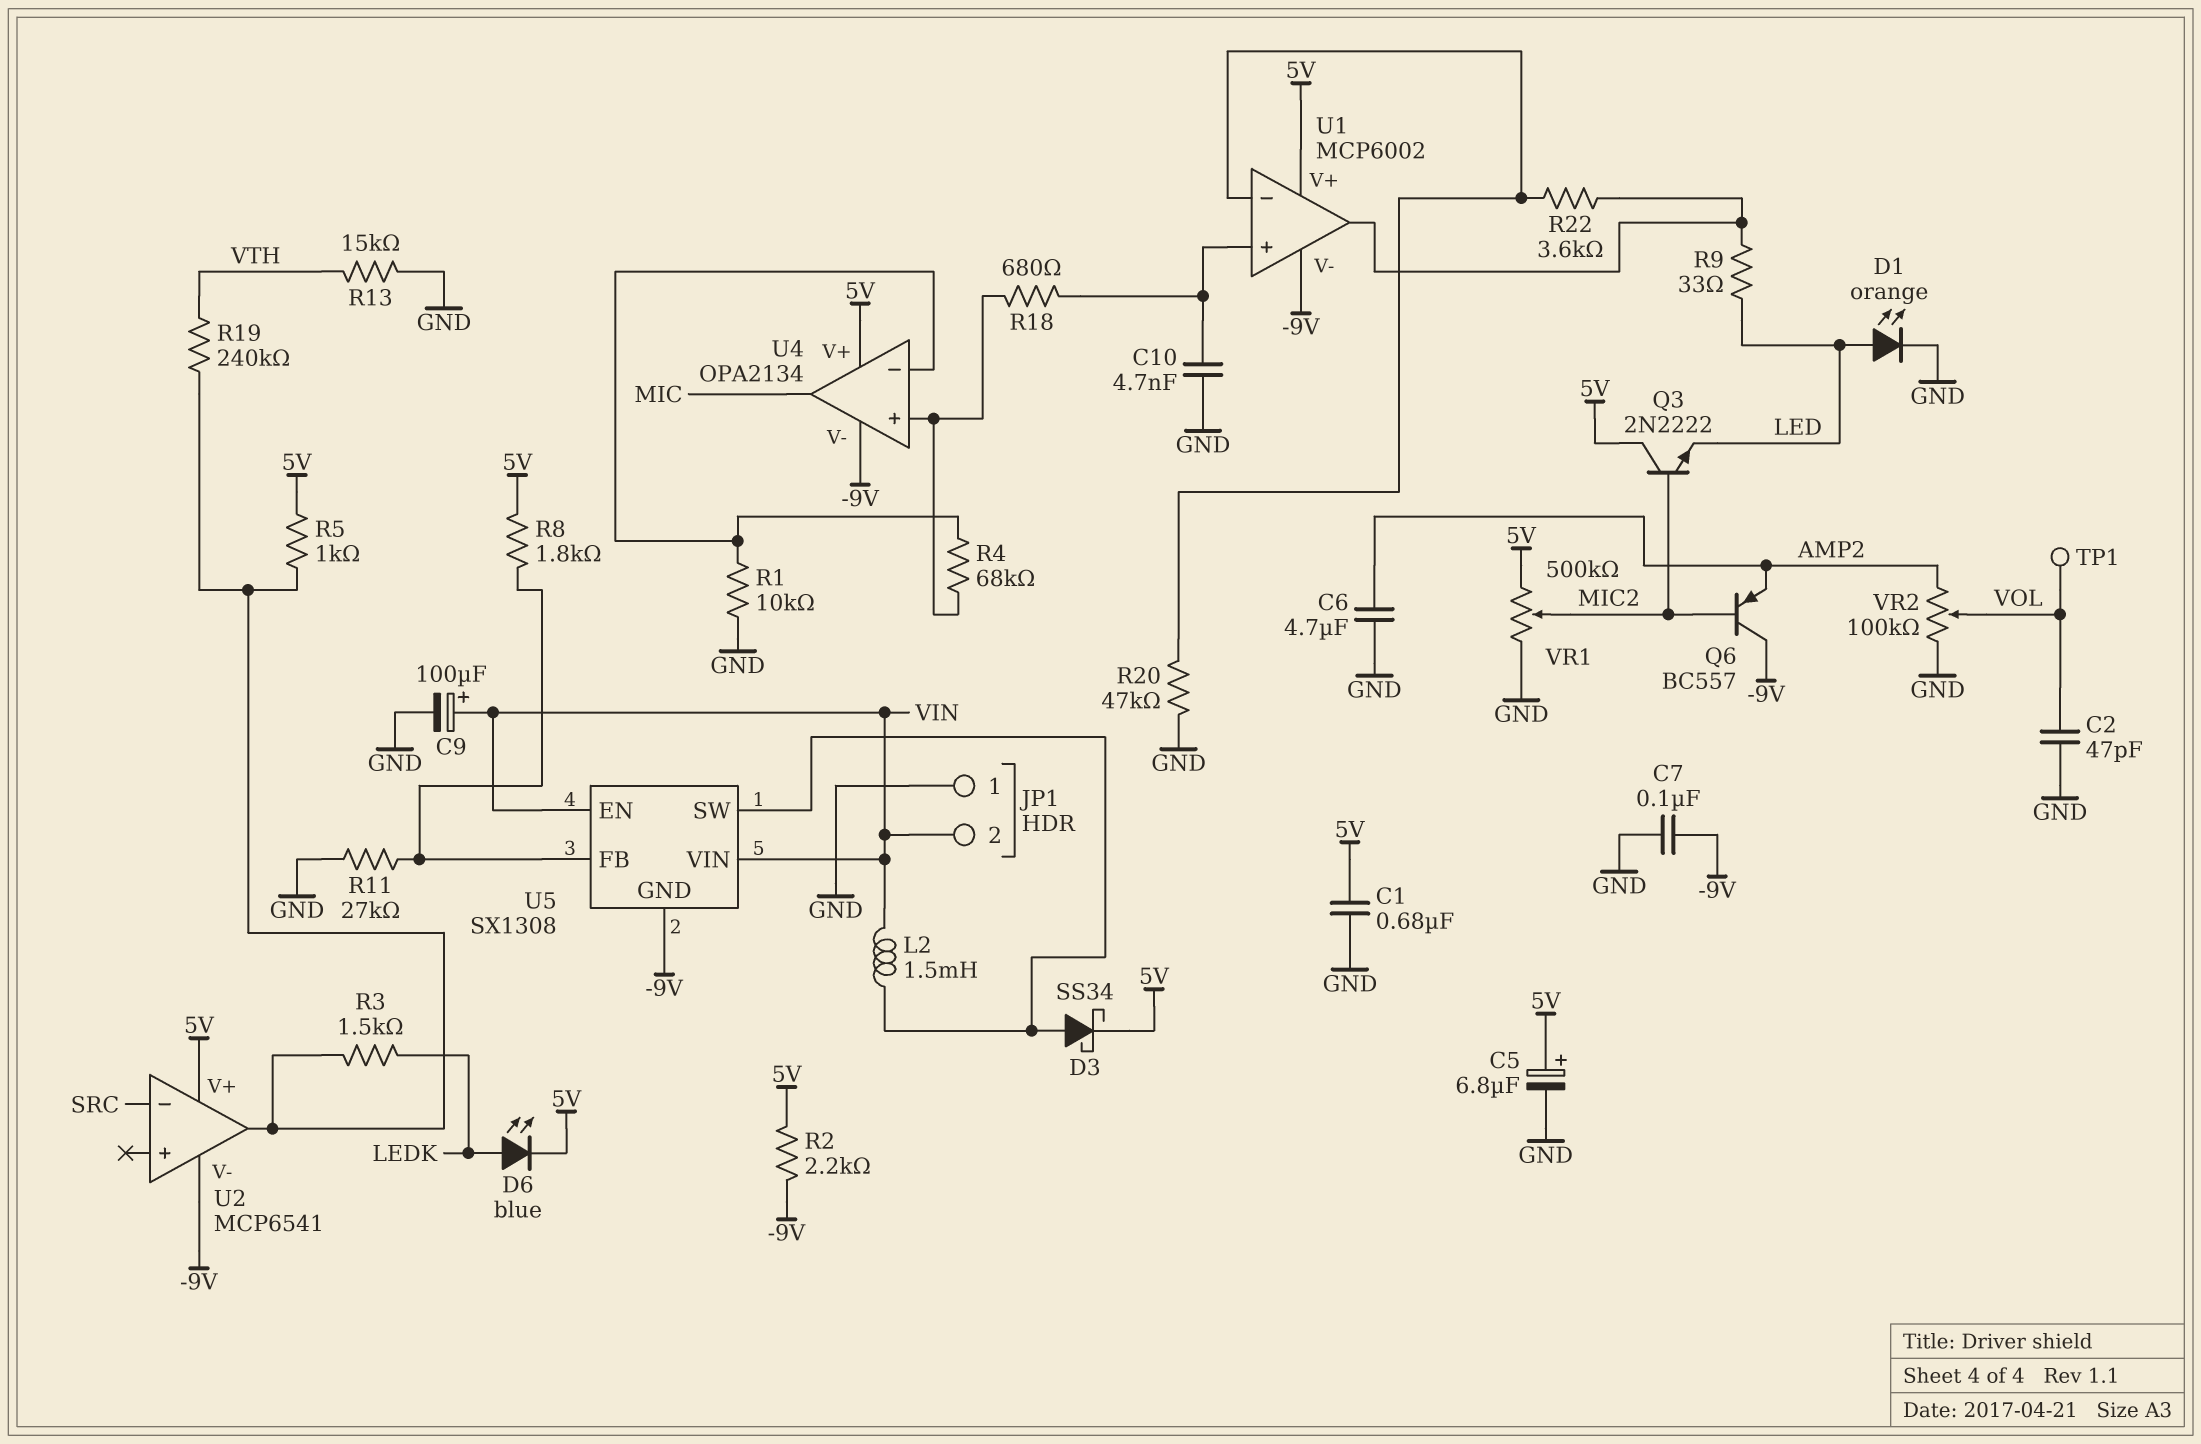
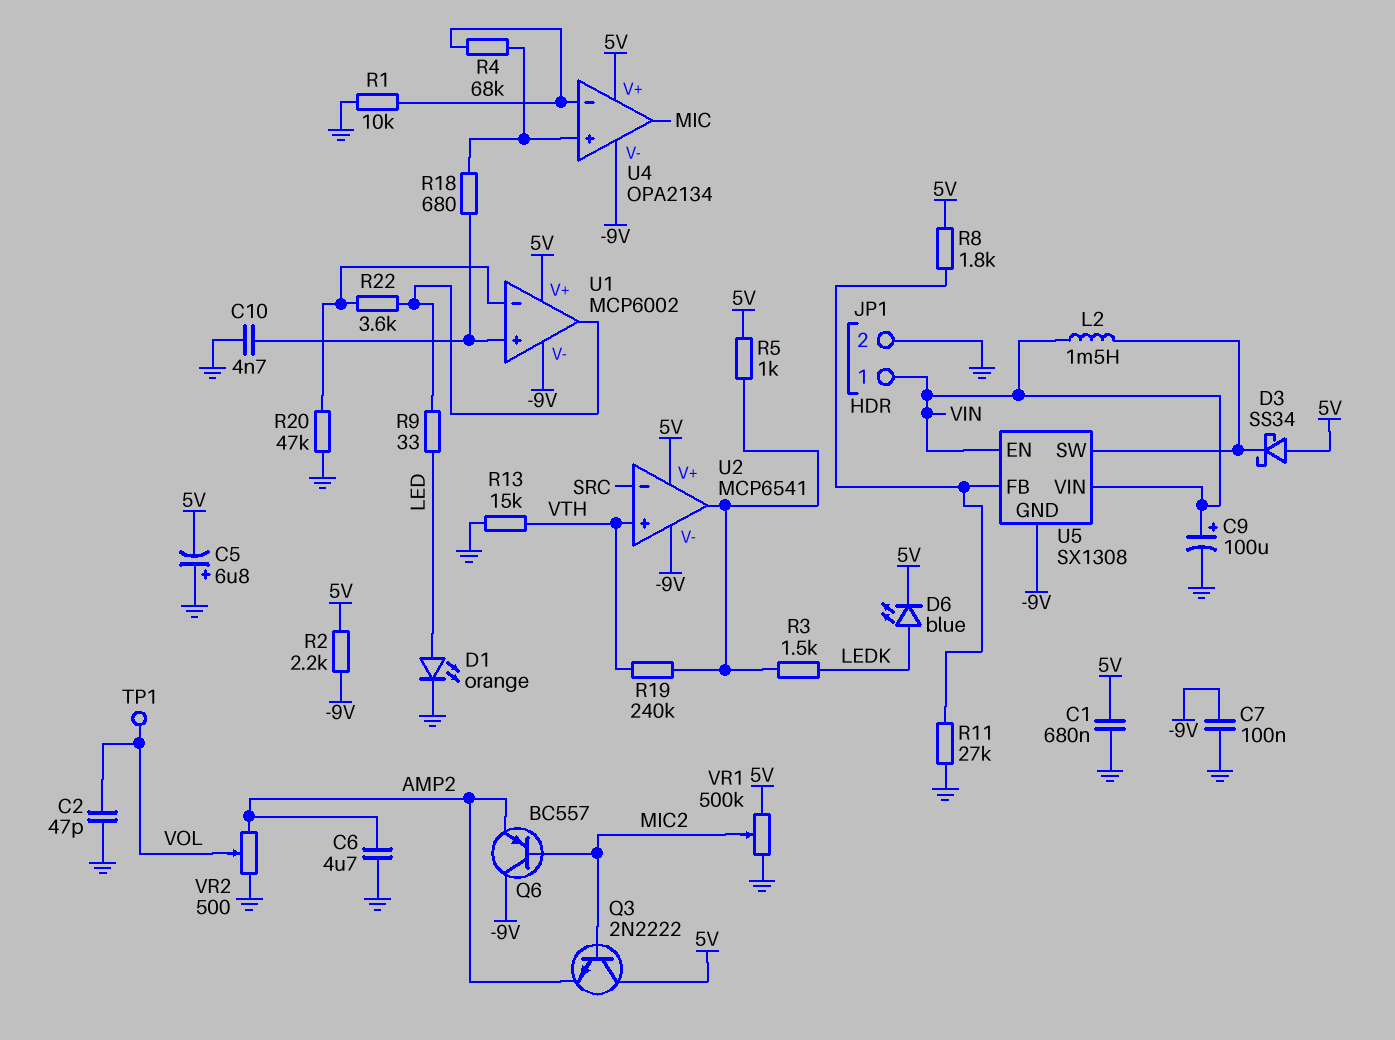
C5: 6.8uF (plus 5V, minus GND) -> 6.8uF (plus GND, minus 5V)
D3: schottky SS34 (A U5/SW, K 5V) -> schottky SS34 (A 5V, K U5/SW)
JP1 pin 1: GND -> VIN
JP1 pin 2: VIN -> GND
Q3: NPN 2N2222 (B MIC2, C 5V, E LED) -> NPN 2N2222 (B MIC2, C 5V, E AMP2)
U2 pin in+: none -> VTH
VR2: 100k (AMP2, GND, wiper VOL) -> 500 (AMP2, GND, wiper VOL)

